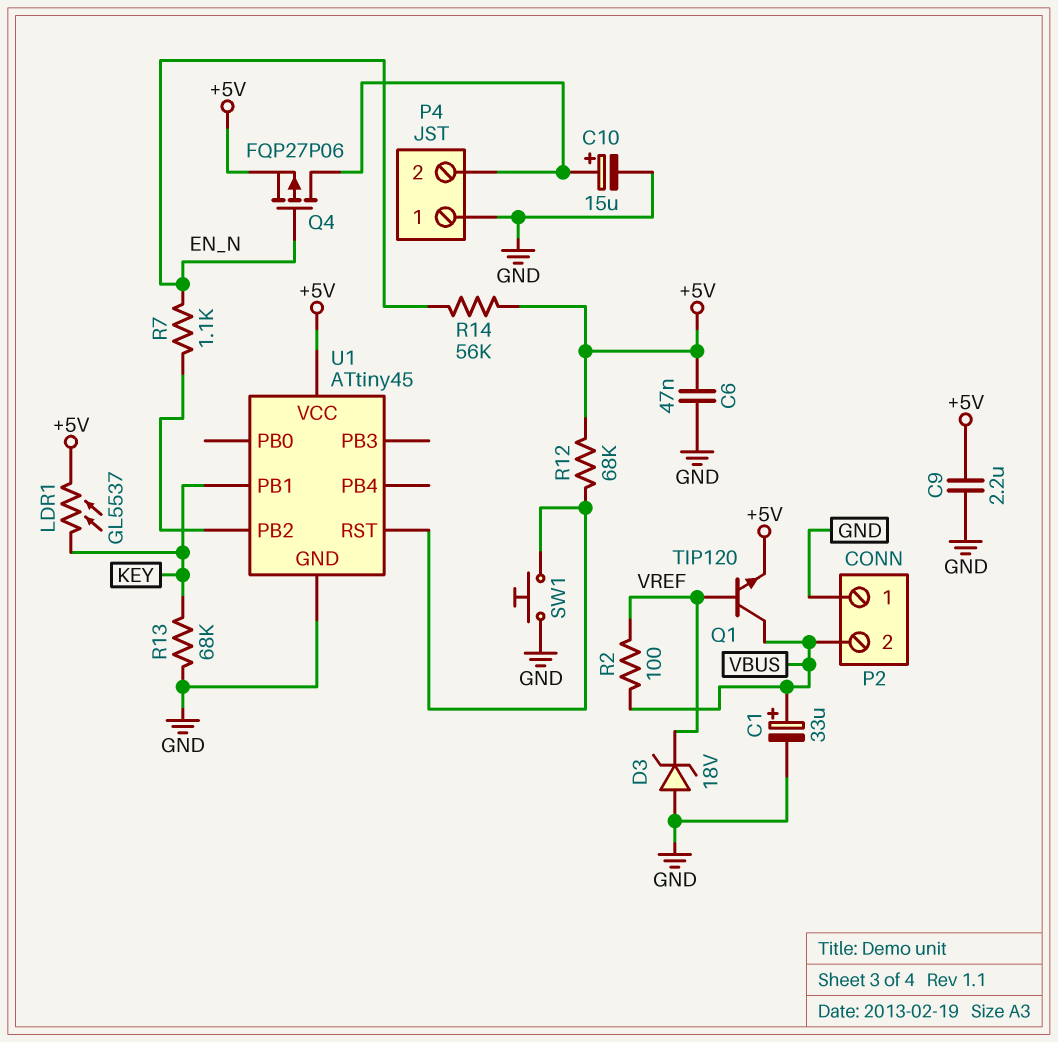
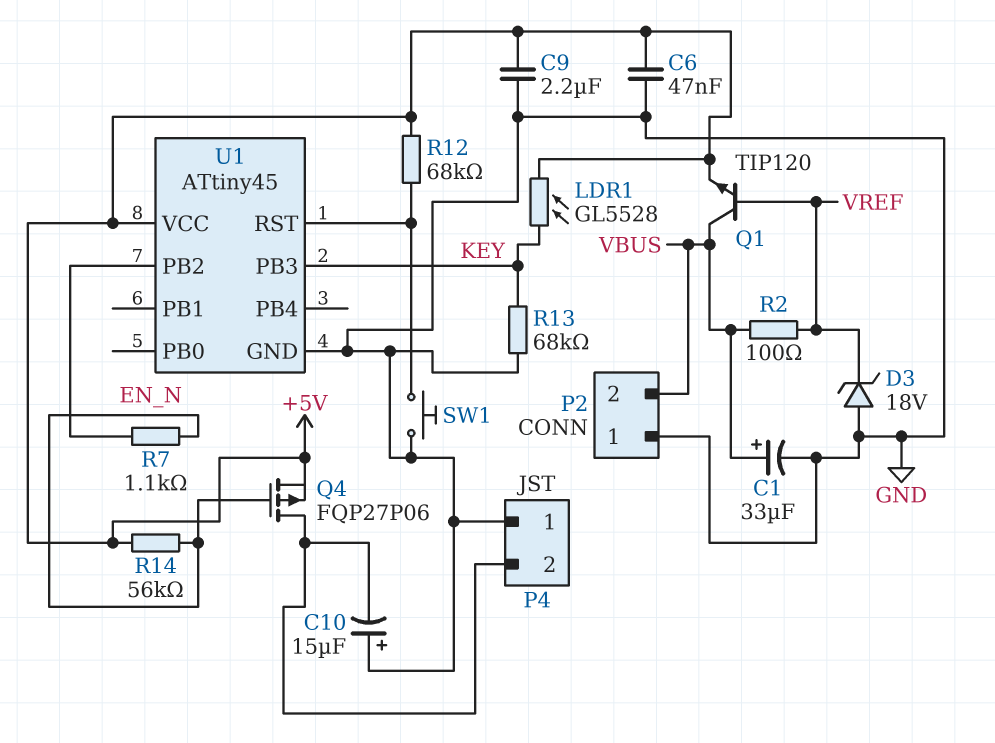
C10: 15uF (plus P4/2, minus GND) -> 15uF (plus GND, minus P4/2)
LDR1: GL5537 (+5V, KEY) -> GL5528 (+5V, KEY)
U1 pin PB1: KEY -> none
U1 pin PB3: none -> KEY

